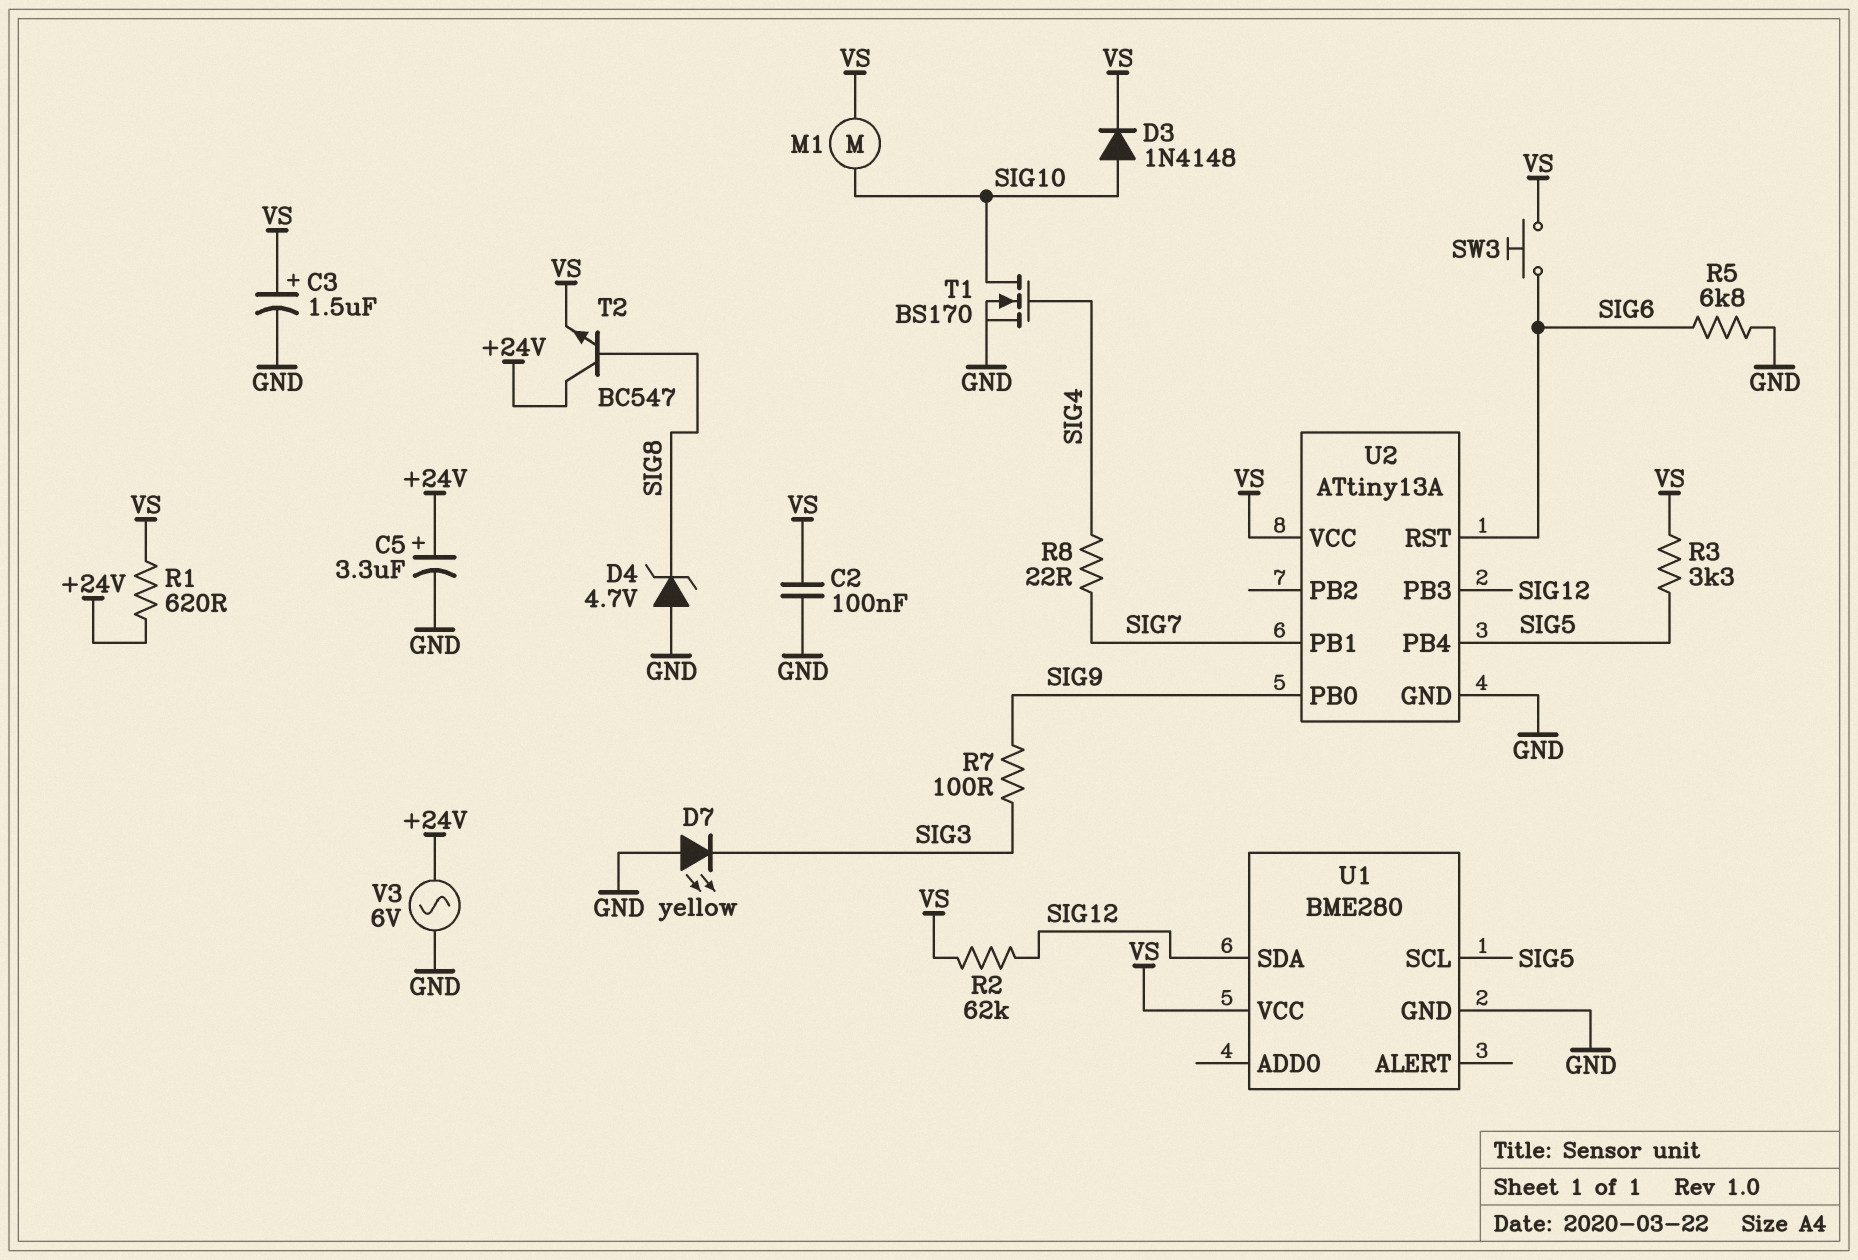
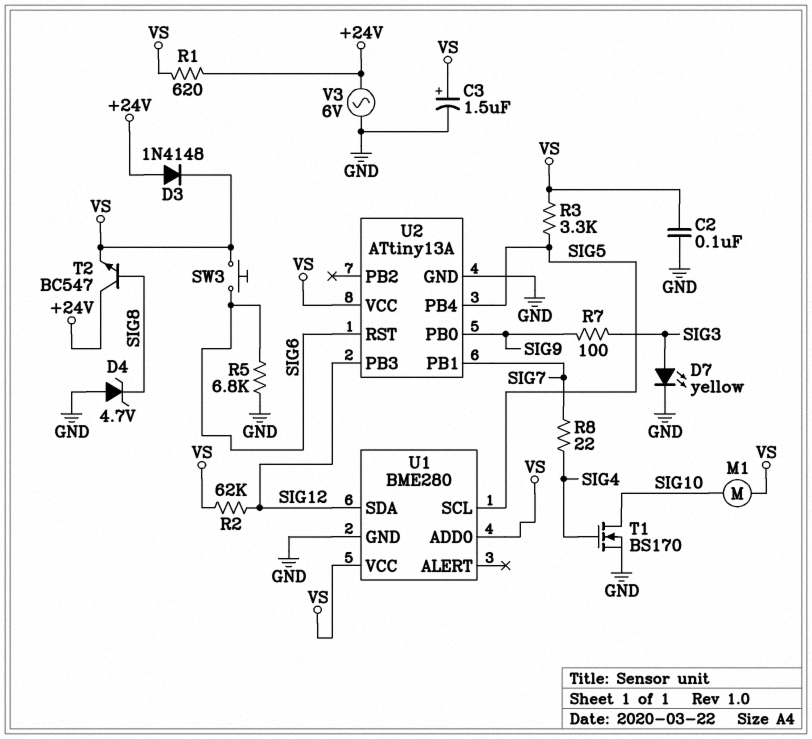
C5: 3.3uF (plus +24V, minus GND) -> none
D3: diode 1N4148 (A SIG10, K VS) -> diode 1N4148 (A +24V, K VS)
D7: LED yellow (A GND, K SIG3) -> LED yellow (A SIG3, K GND)
U1 pin ADD0: none -> VS

